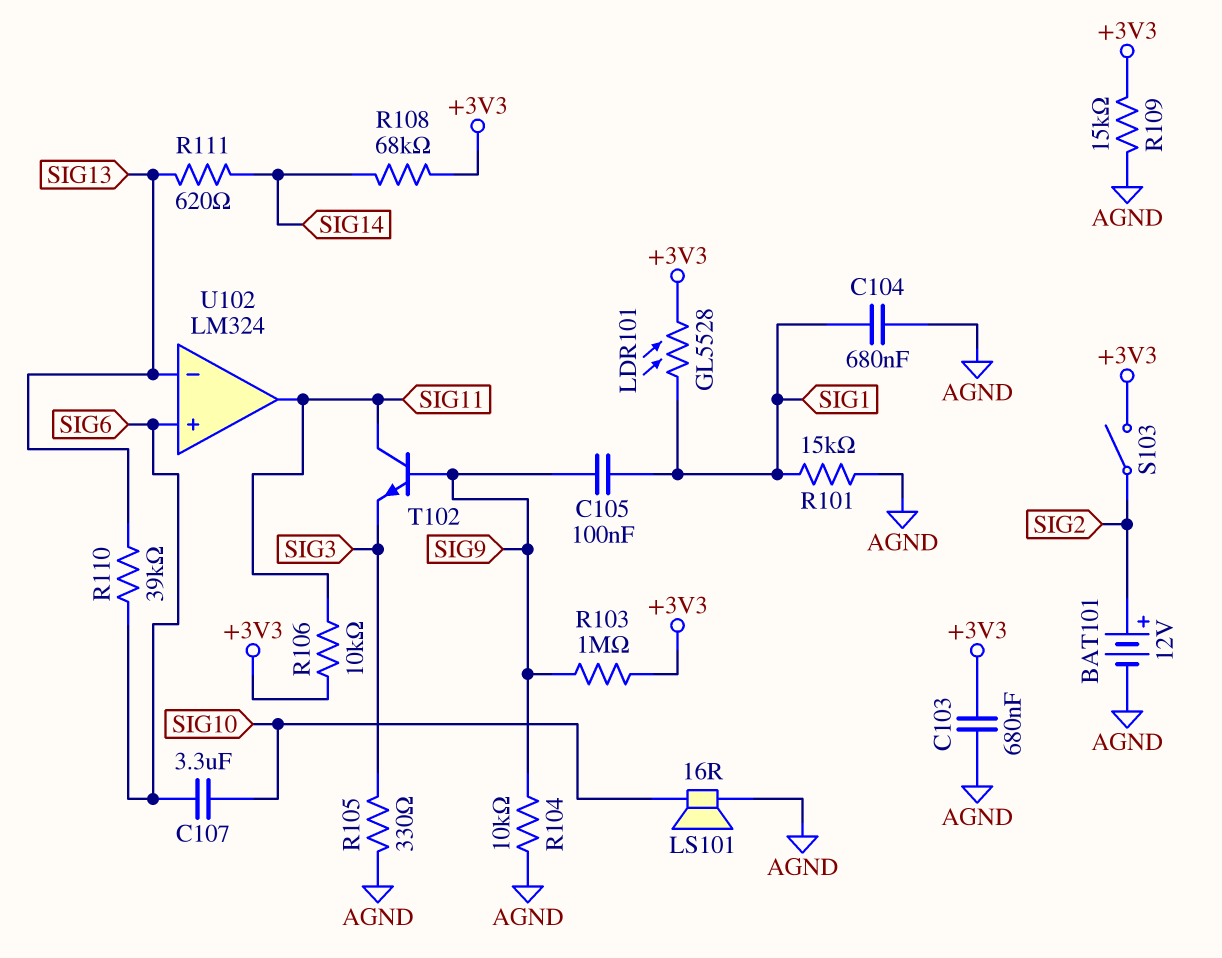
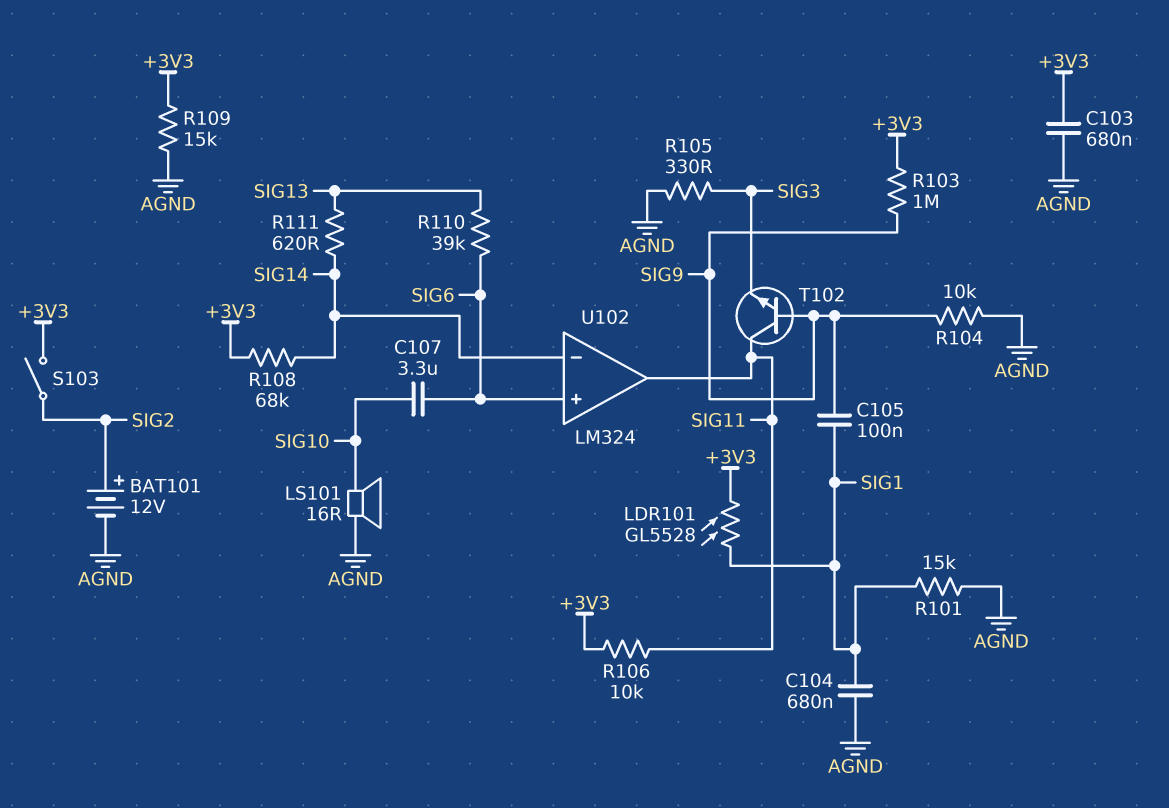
U102 pin in-: SIG13 -> SIG14

